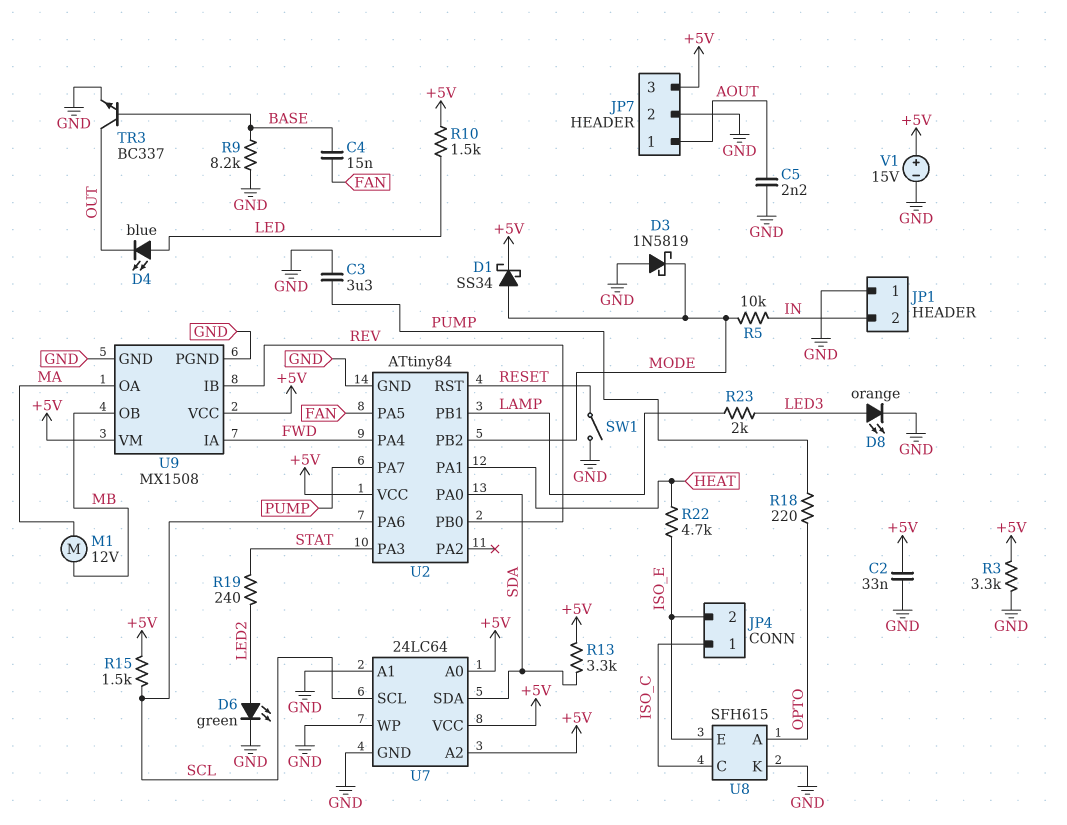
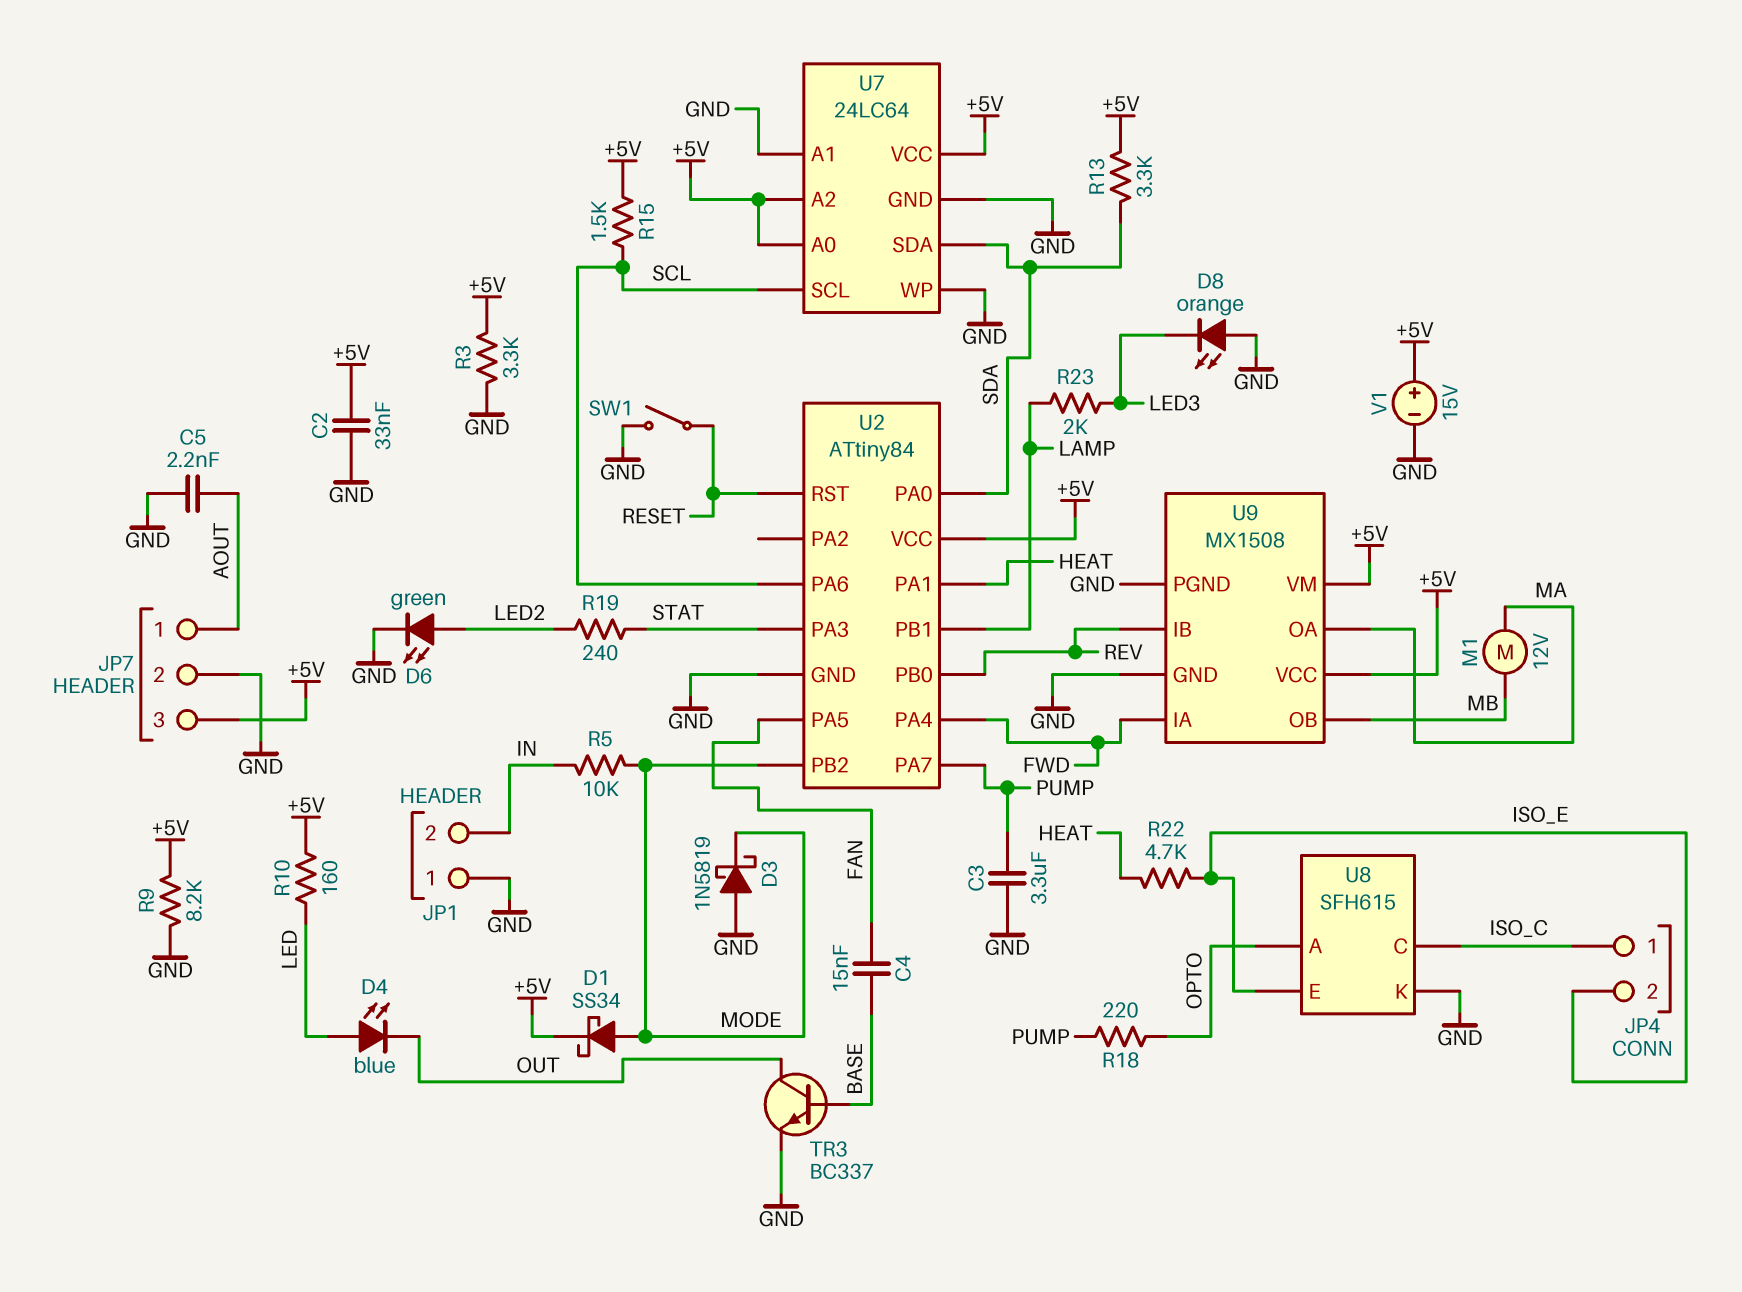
D8: LED orange (A LED3, K GND) -> LED orange (A GND, K LED3)
R9: 8.2k (BASE, GND) -> 8.2k (+5V, GND)
R10: 1.5k (+5V, LED) -> 160 (+5V, LED)

